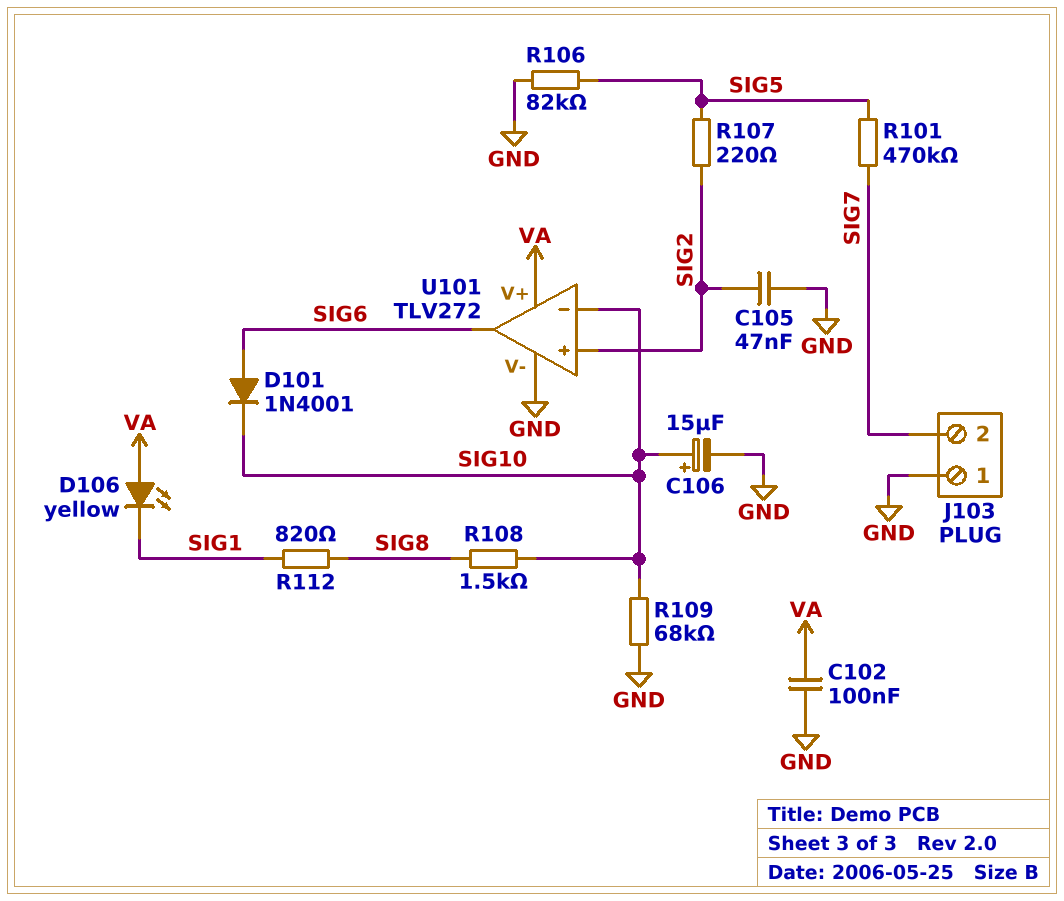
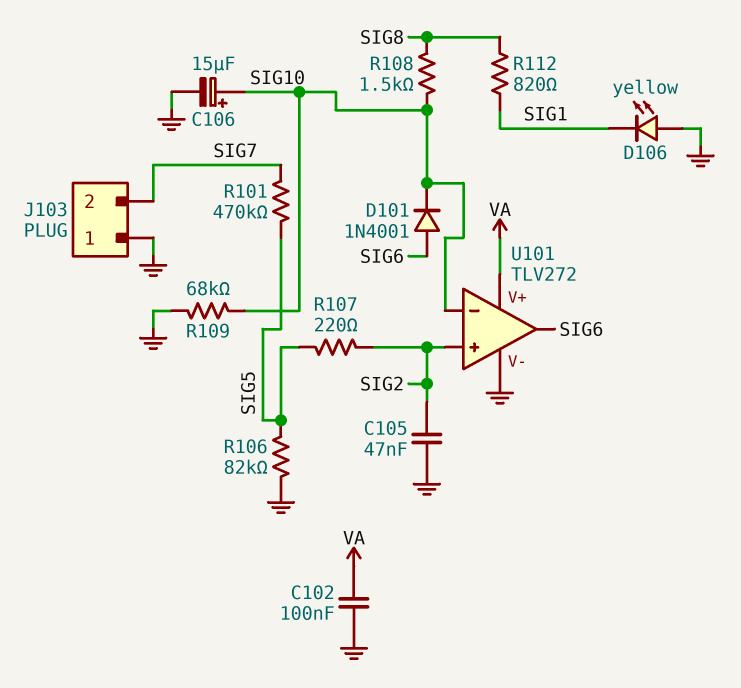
D106: LED yellow (A VA, K SIG1) -> LED yellow (A GND, K SIG1)

